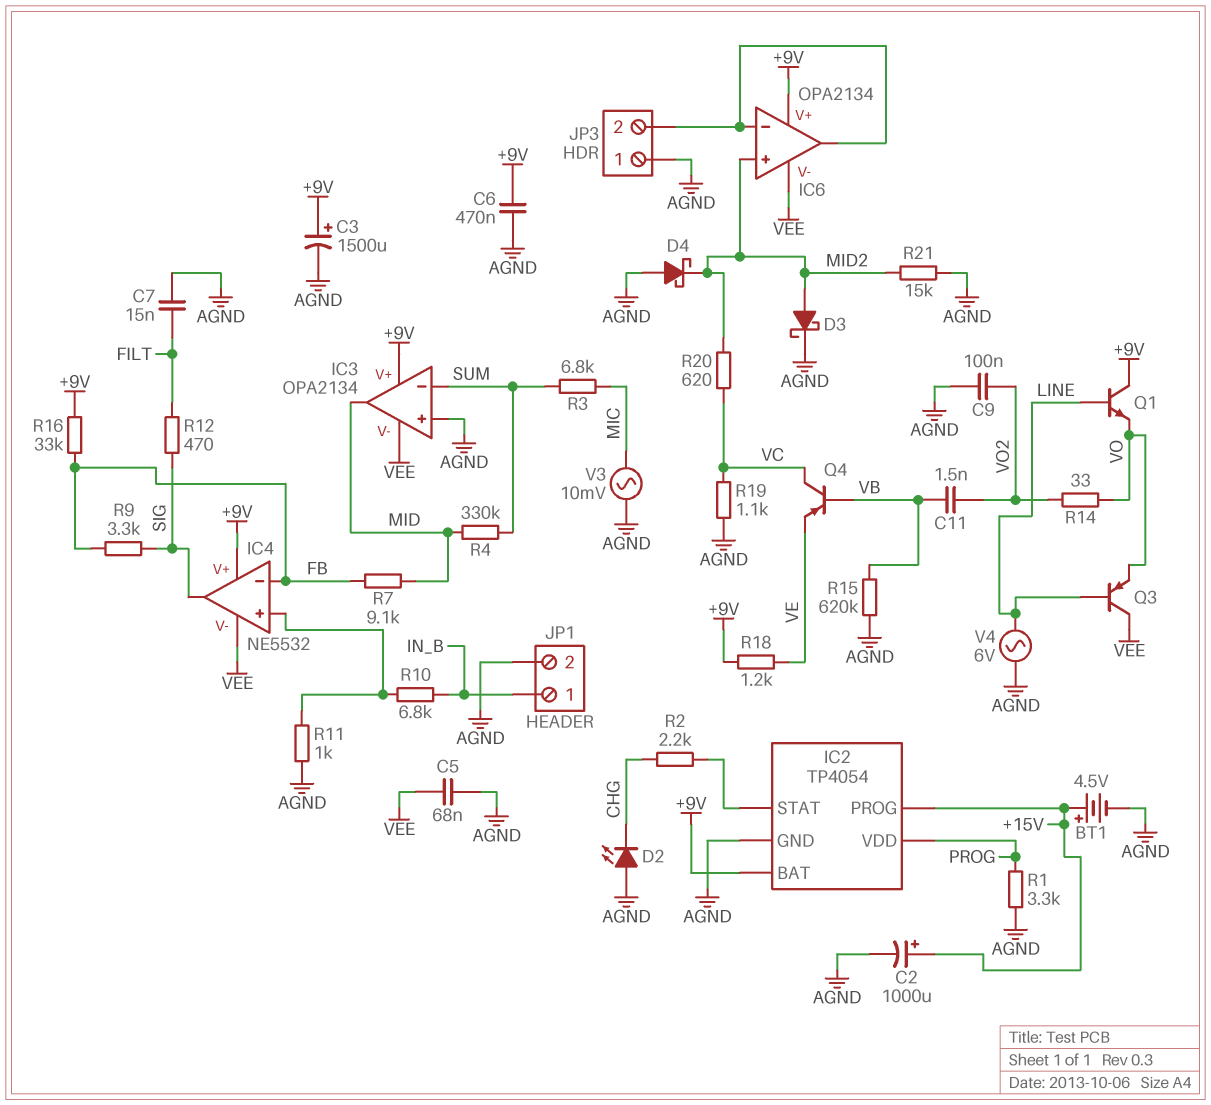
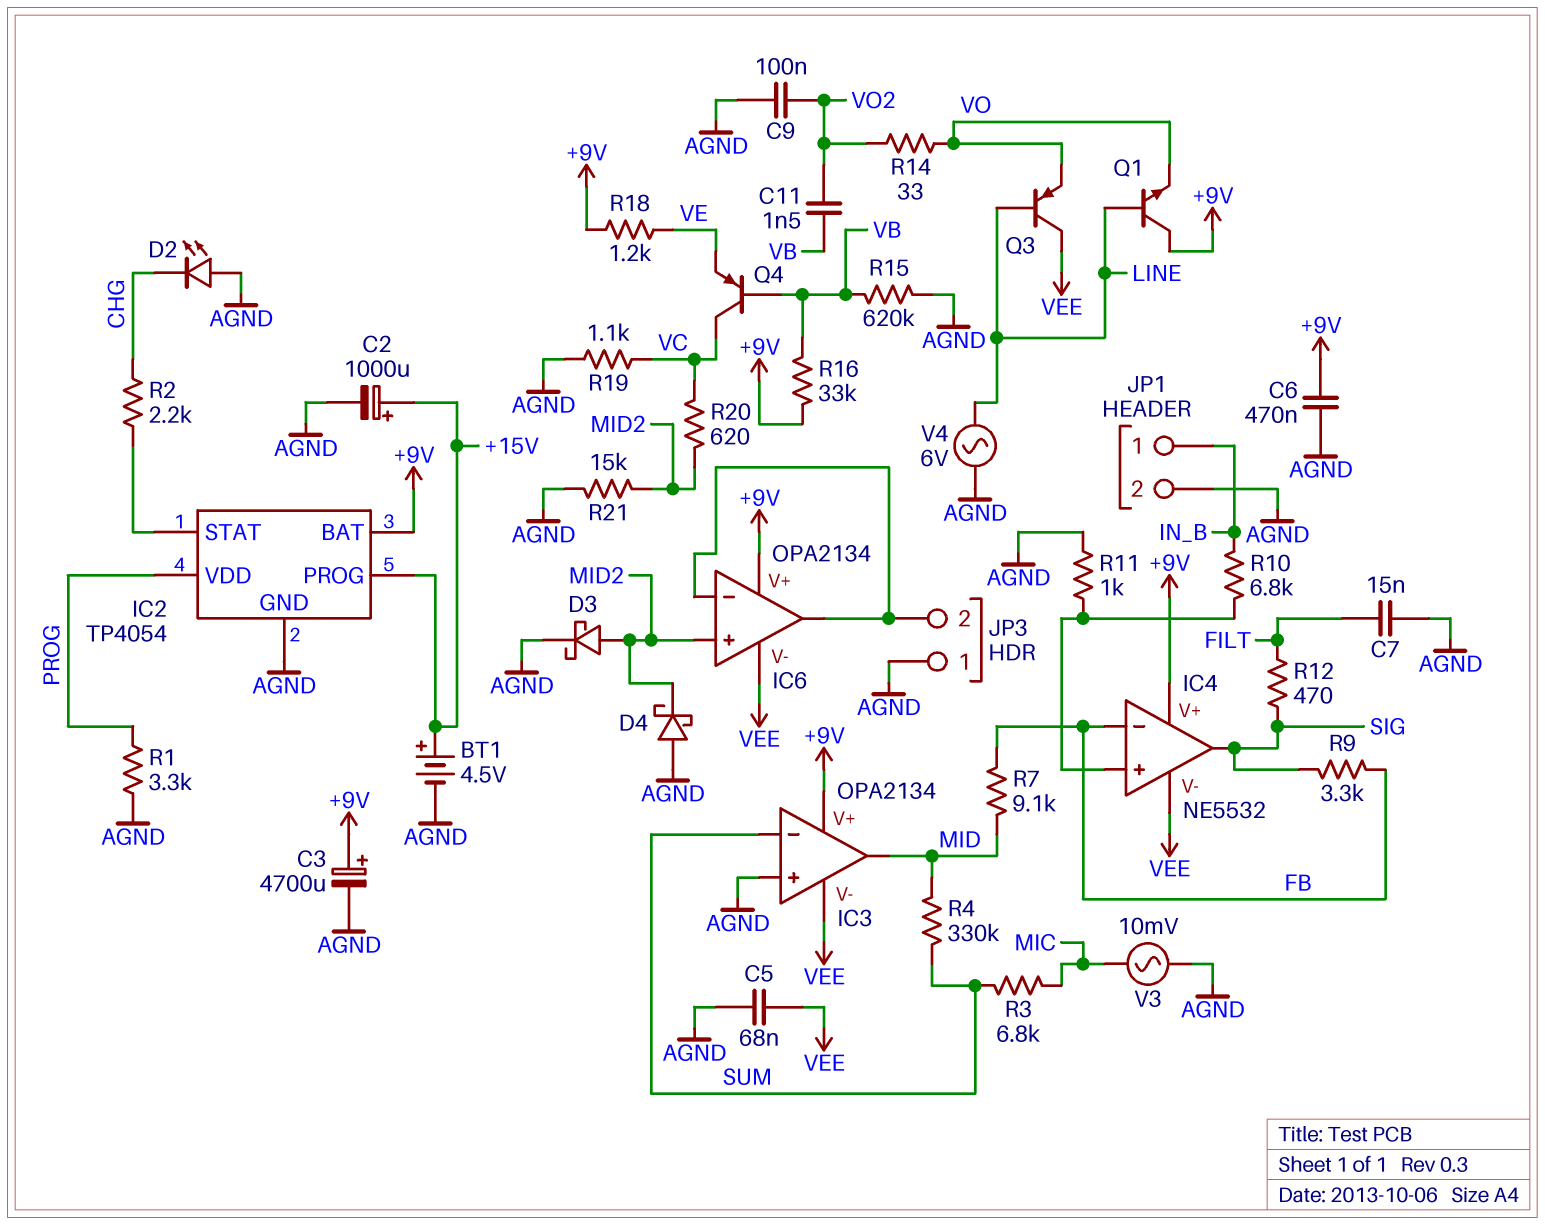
C3: 1500uF (plus +9V, minus AGND) -> 4700uF (plus +9V, minus AGND)
R16: 33k (+9V, FB) -> 33k (+9V, VB)

